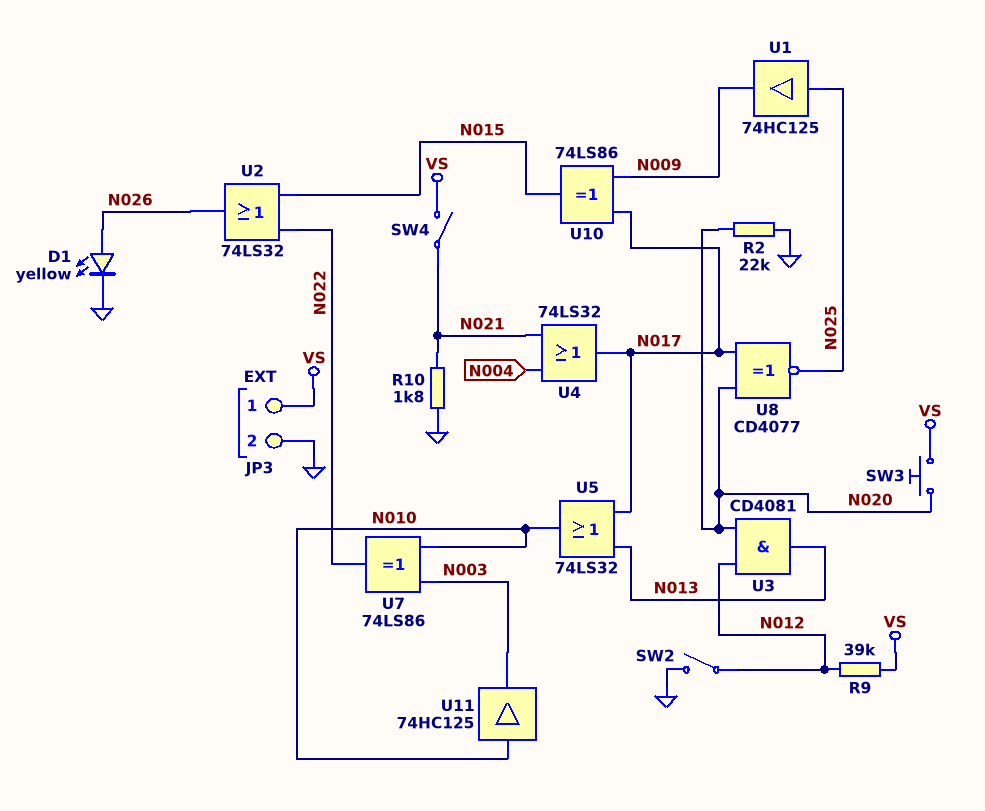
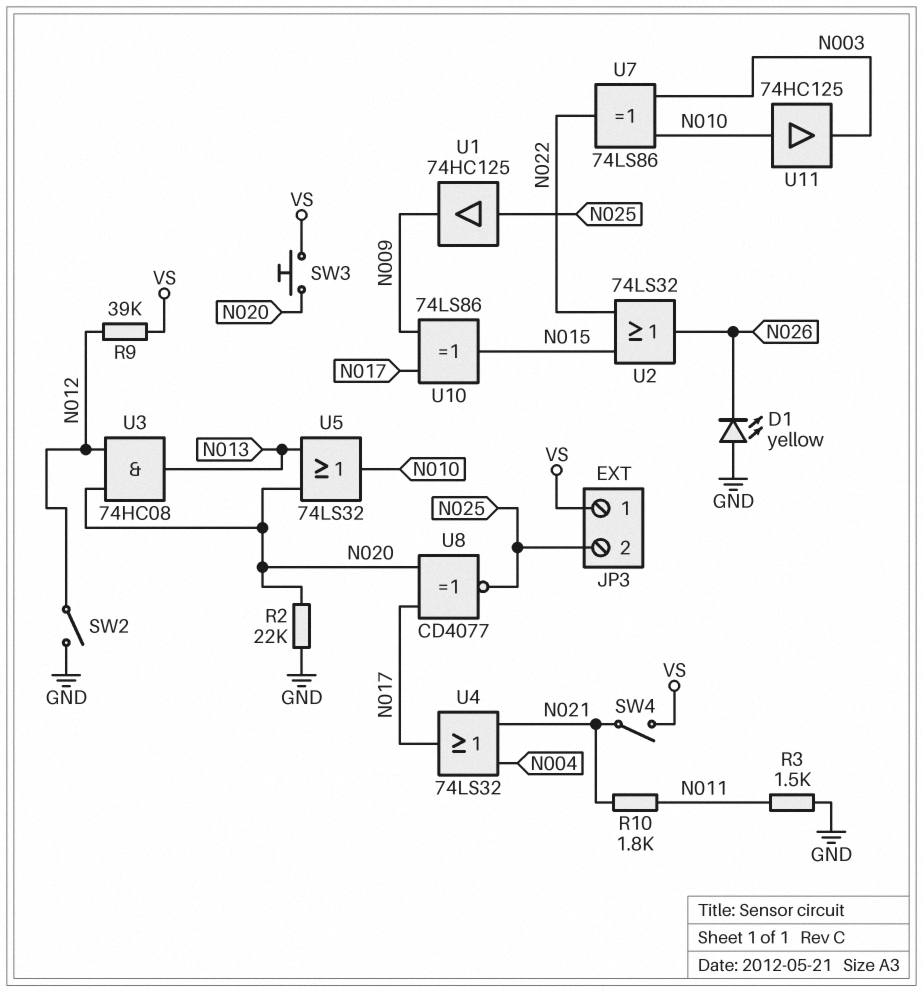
D1: LED yellow (A N026, K GND) -> LED yellow (A GND, K N026)
JP3 pin 2: GND -> N025
R3: none -> 1.5k (GND, N011)
R10: 1.8k (GND, N021) -> 1.8k (N011, N021)
U3: AND CD4081 (in N012, in N020, out N013) -> AND 74HC08 (in N012, in N020, out N013)
U5: OR 74LS32 (in N013, in N017, out N010) -> OR 74LS32 (in N013, in N020, out N010)

